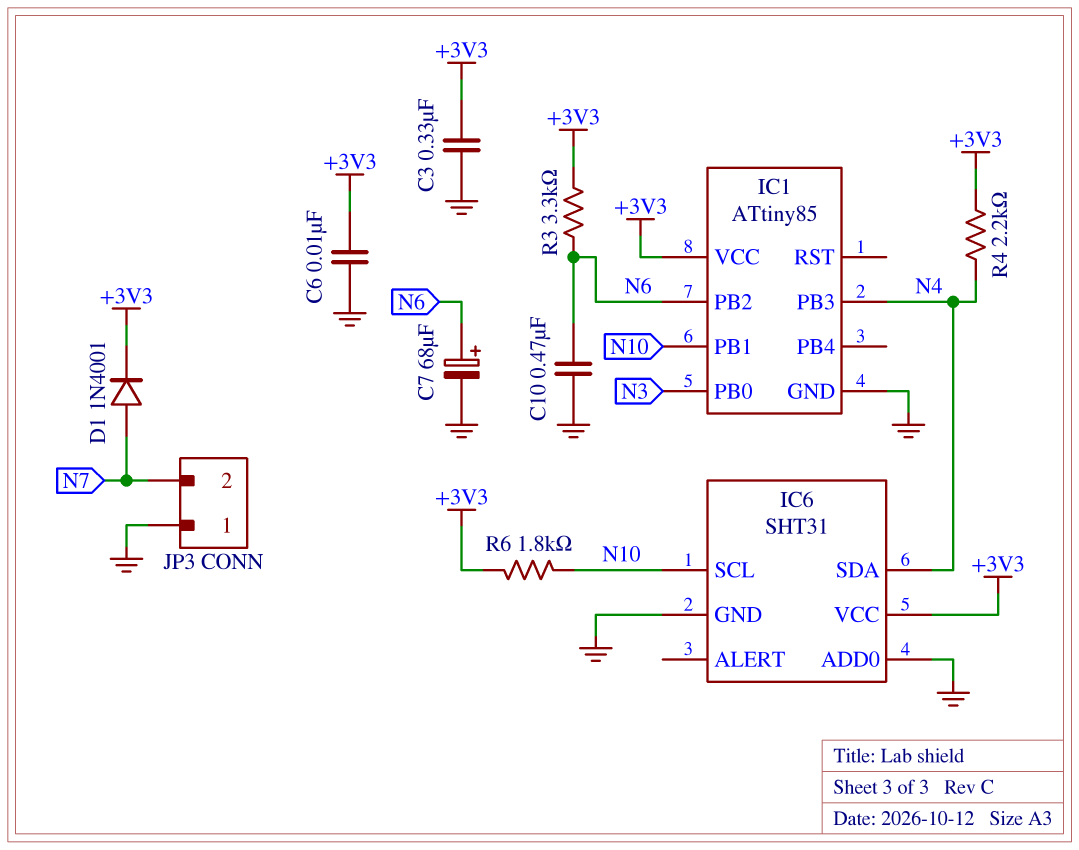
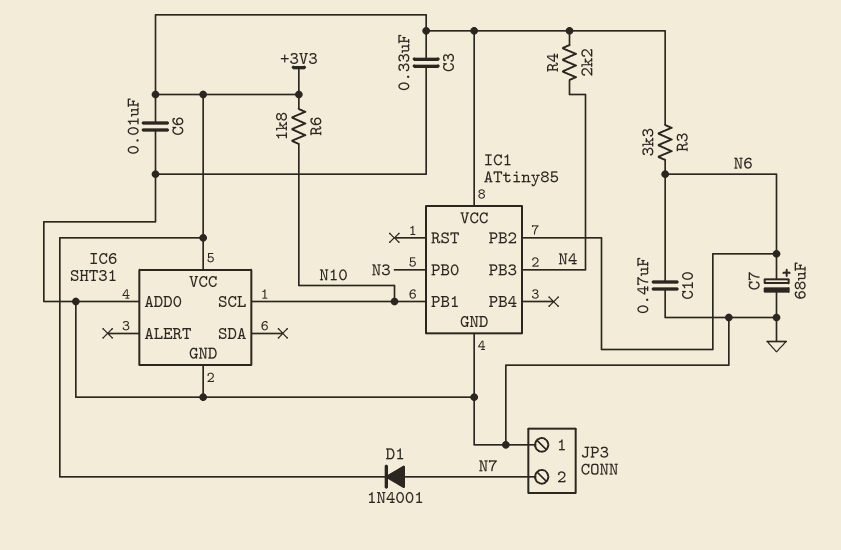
IC6 pin SDA: N4 -> none

